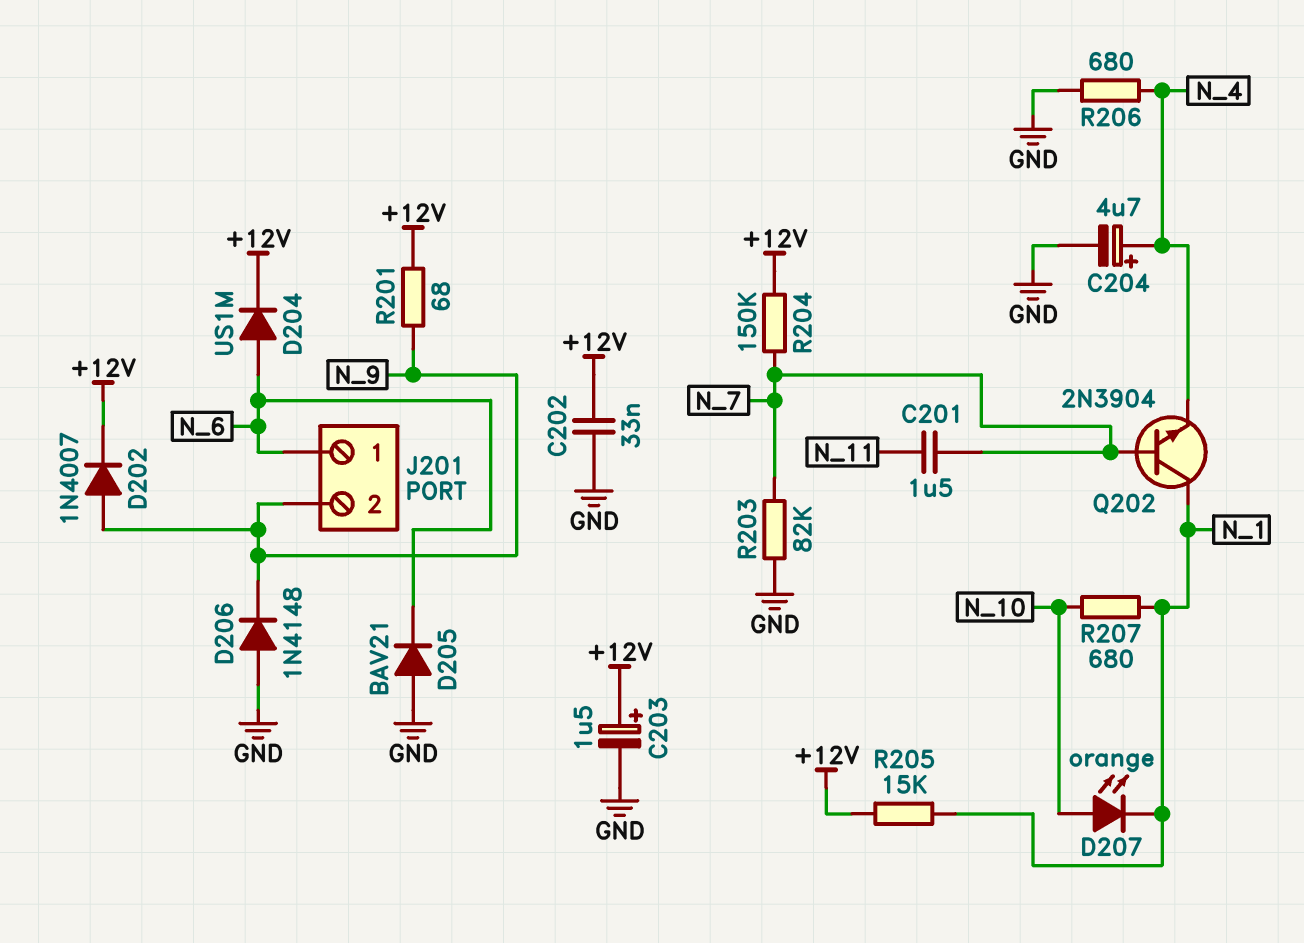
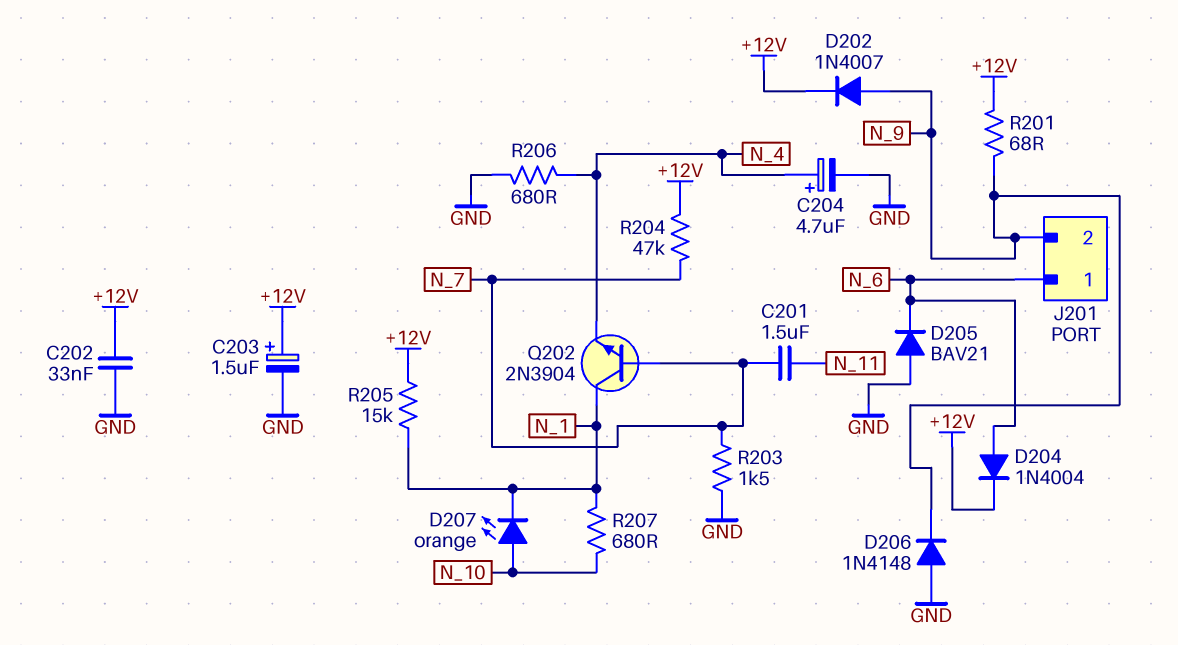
D204: diode US1M (A N_6, K +12V) -> diode 1N4004 (A N_6, K +12V)
R203: 82k (GND, N_7) -> 1.5k (GND, N_7)
R204: 150k (+12V, N_7) -> 47k (+12V, N_7)

